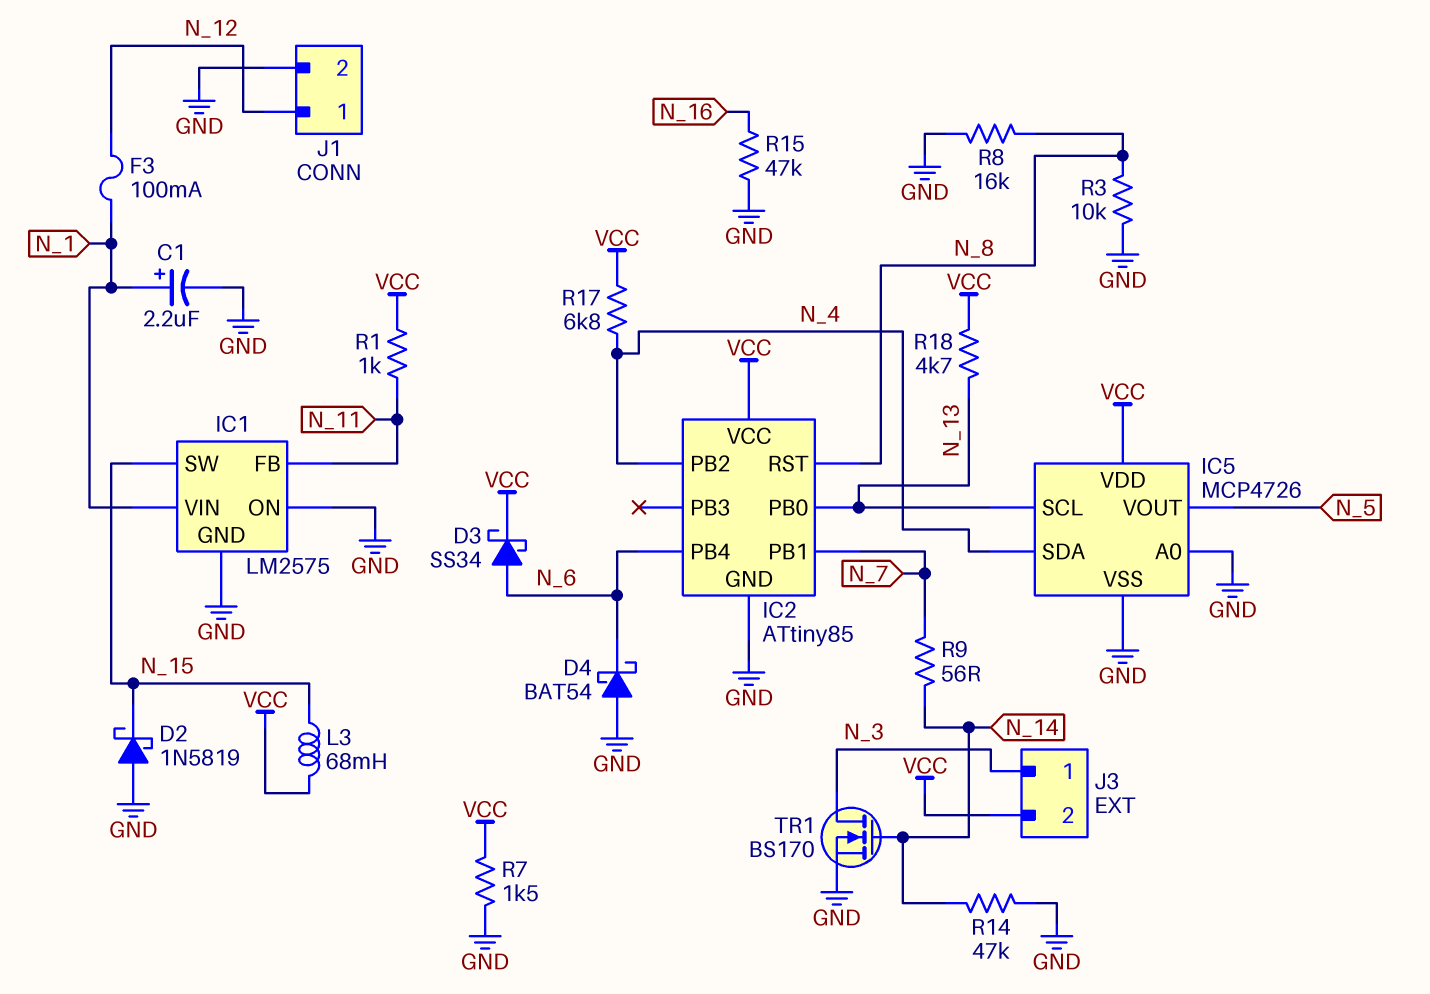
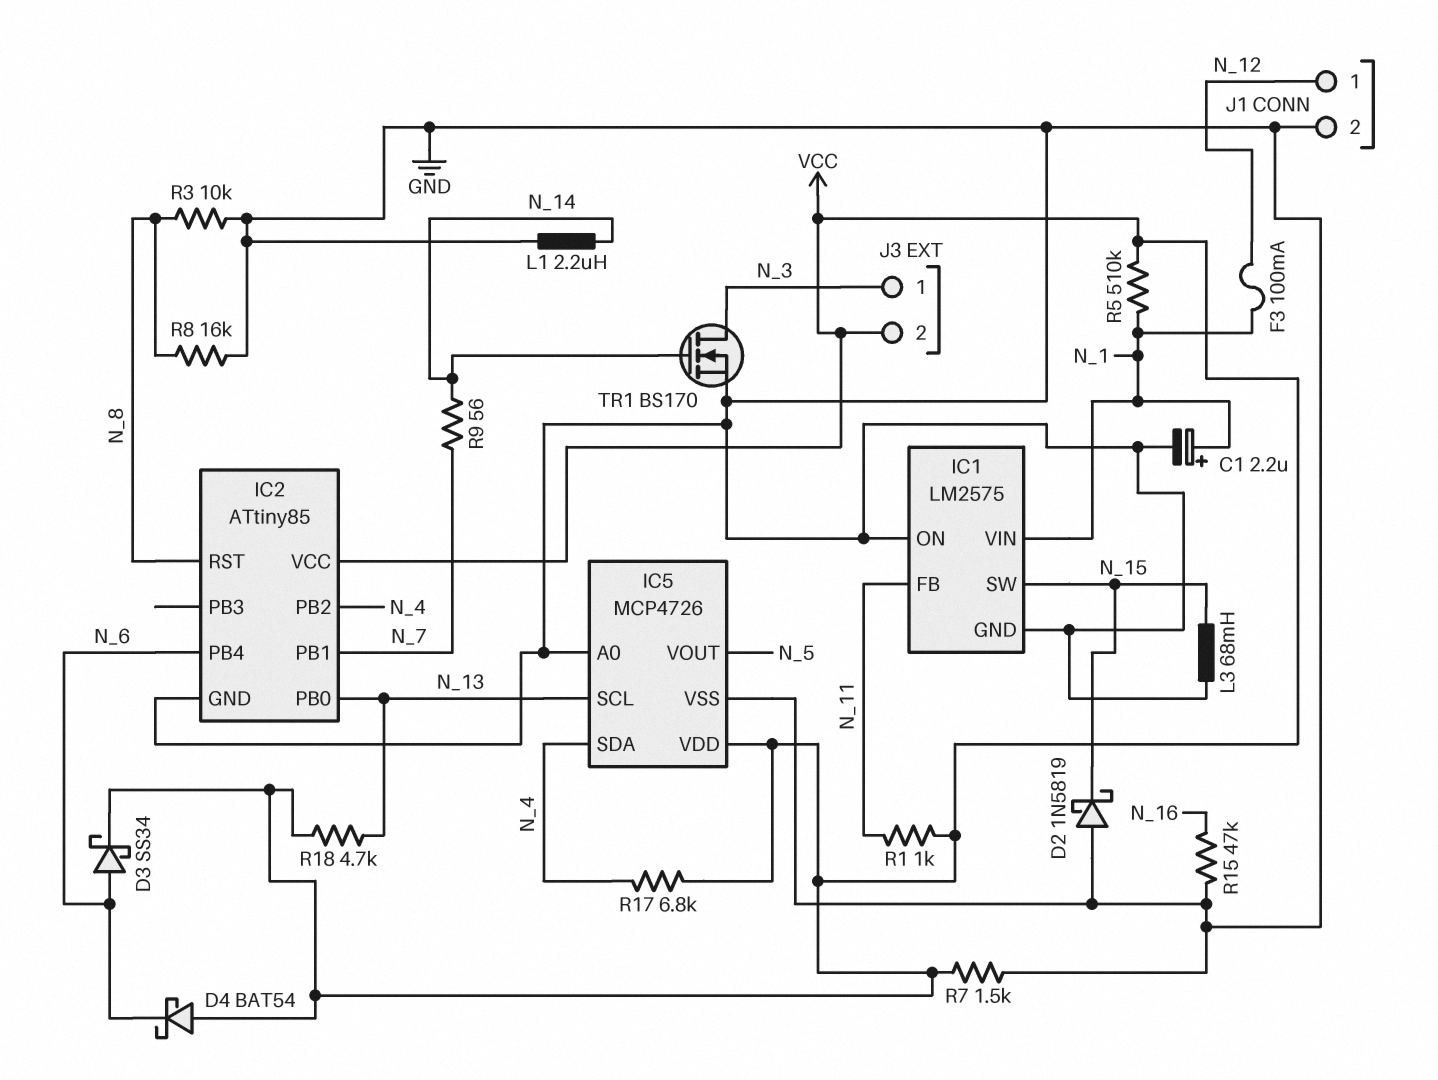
D4: schottky BAT54 (A GND, K N_6) -> schottky BAT54 (A VCC, K N_6)
L1: none -> 2.2uH (GND, N_14)
L3: 68mH (N_15, VCC) -> 68mH (GND, N_15)
R5: none -> 510k (N_1, VCC)
R14: 47k (GND, N_14) -> none

